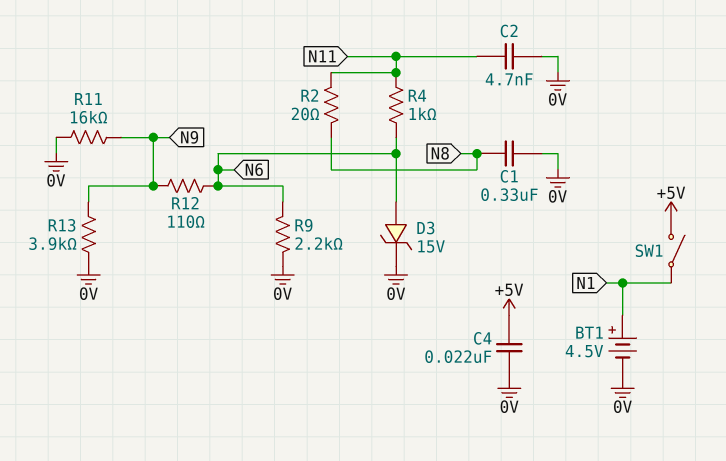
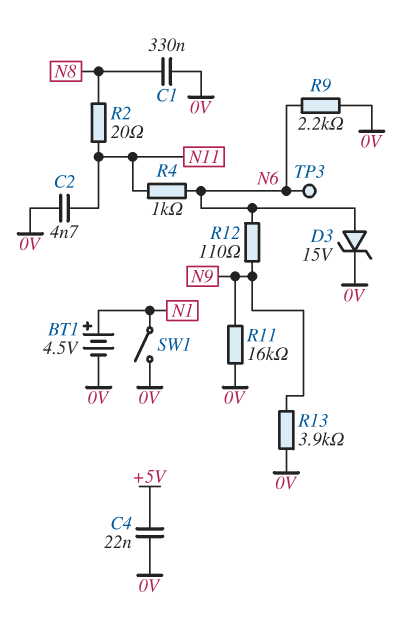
SW1: switch (+5V, N1) -> switch (0V, N1)
TP3: none -> test point (N6)

